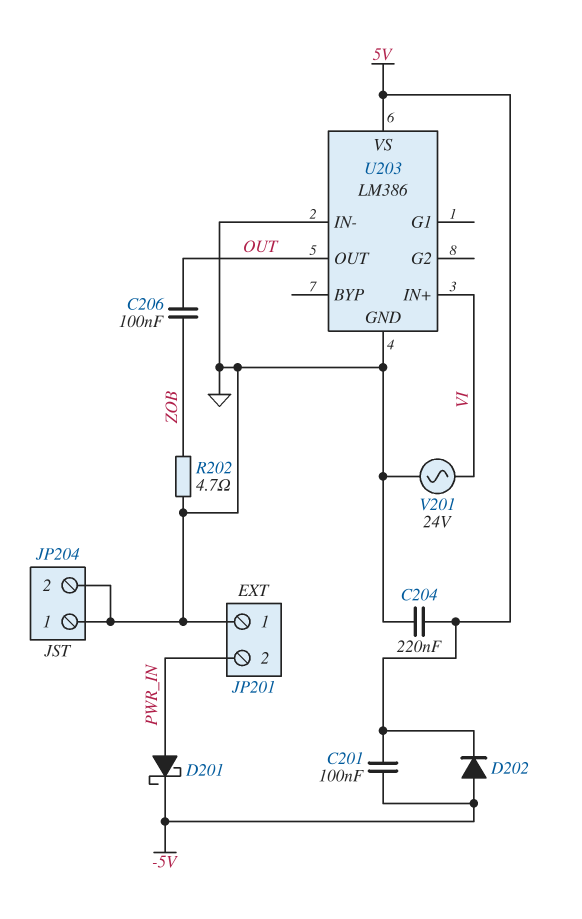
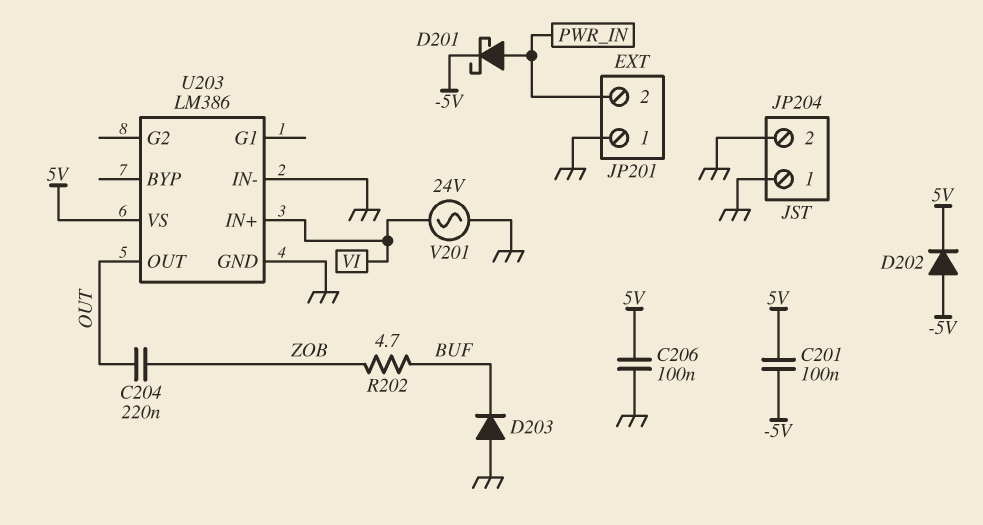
C204: 220nF (5V, GND) -> 220nF (OUT, ZOB)
C206: 100nF (OUT, ZOB) -> 100nF (5V, GND)
D203: none -> diode (A GND, K BUF)
R202: 4.7 (GND, ZOB) -> 4.7 (BUF, ZOB)

